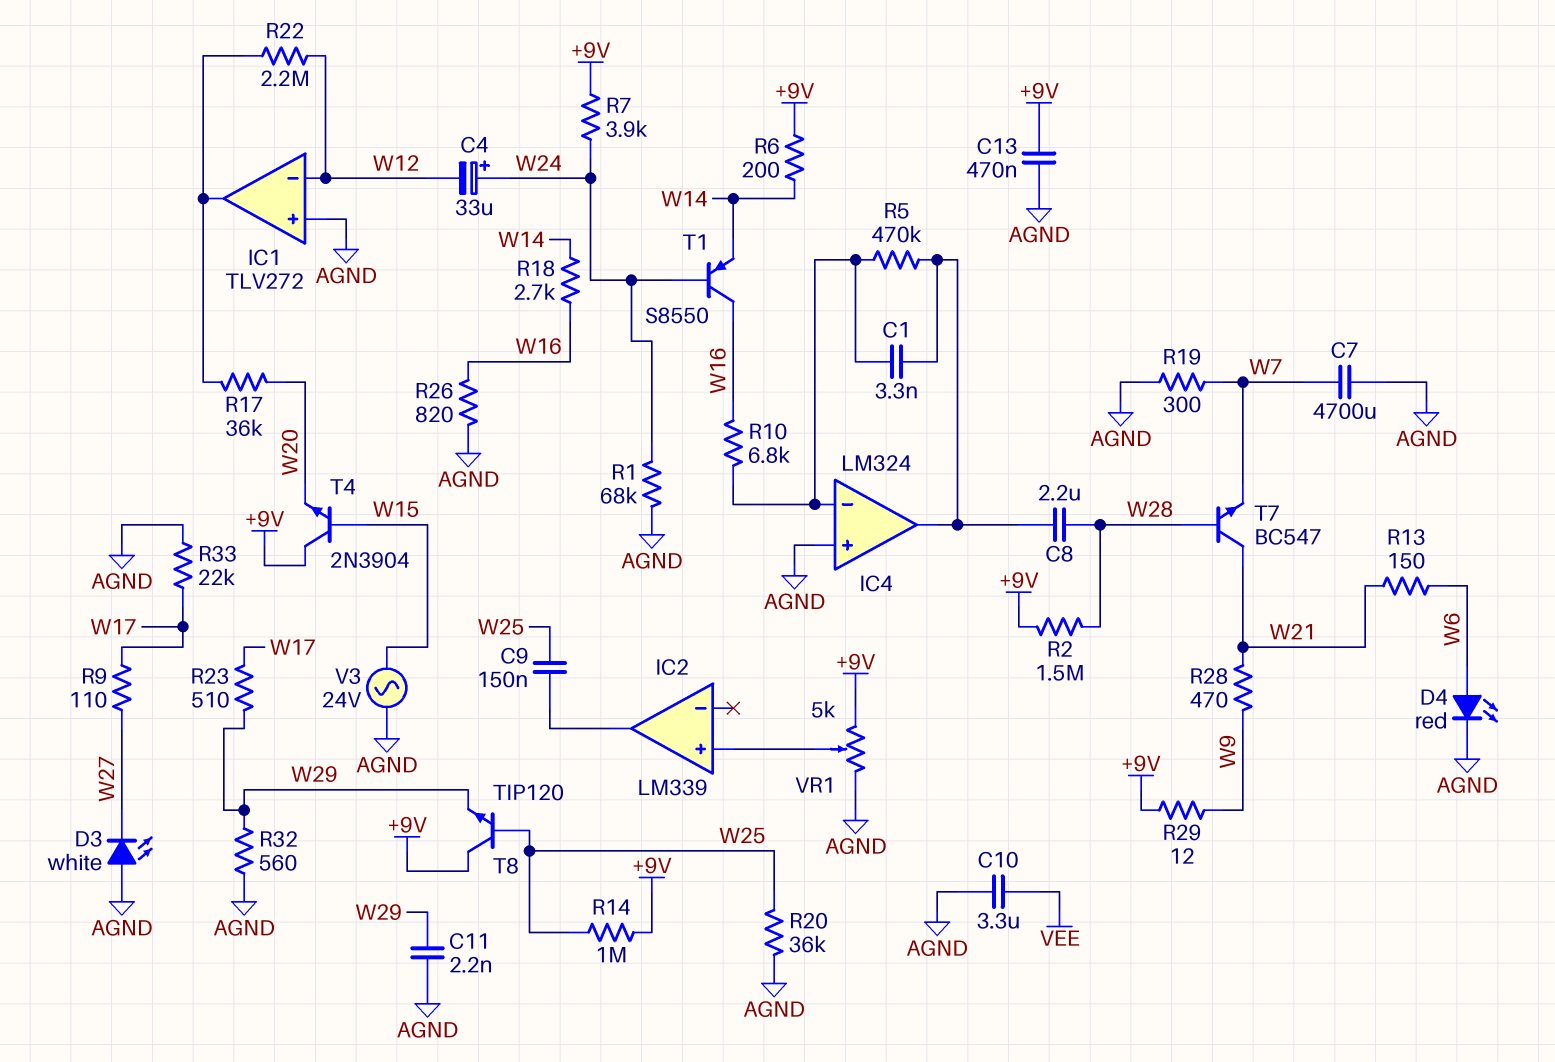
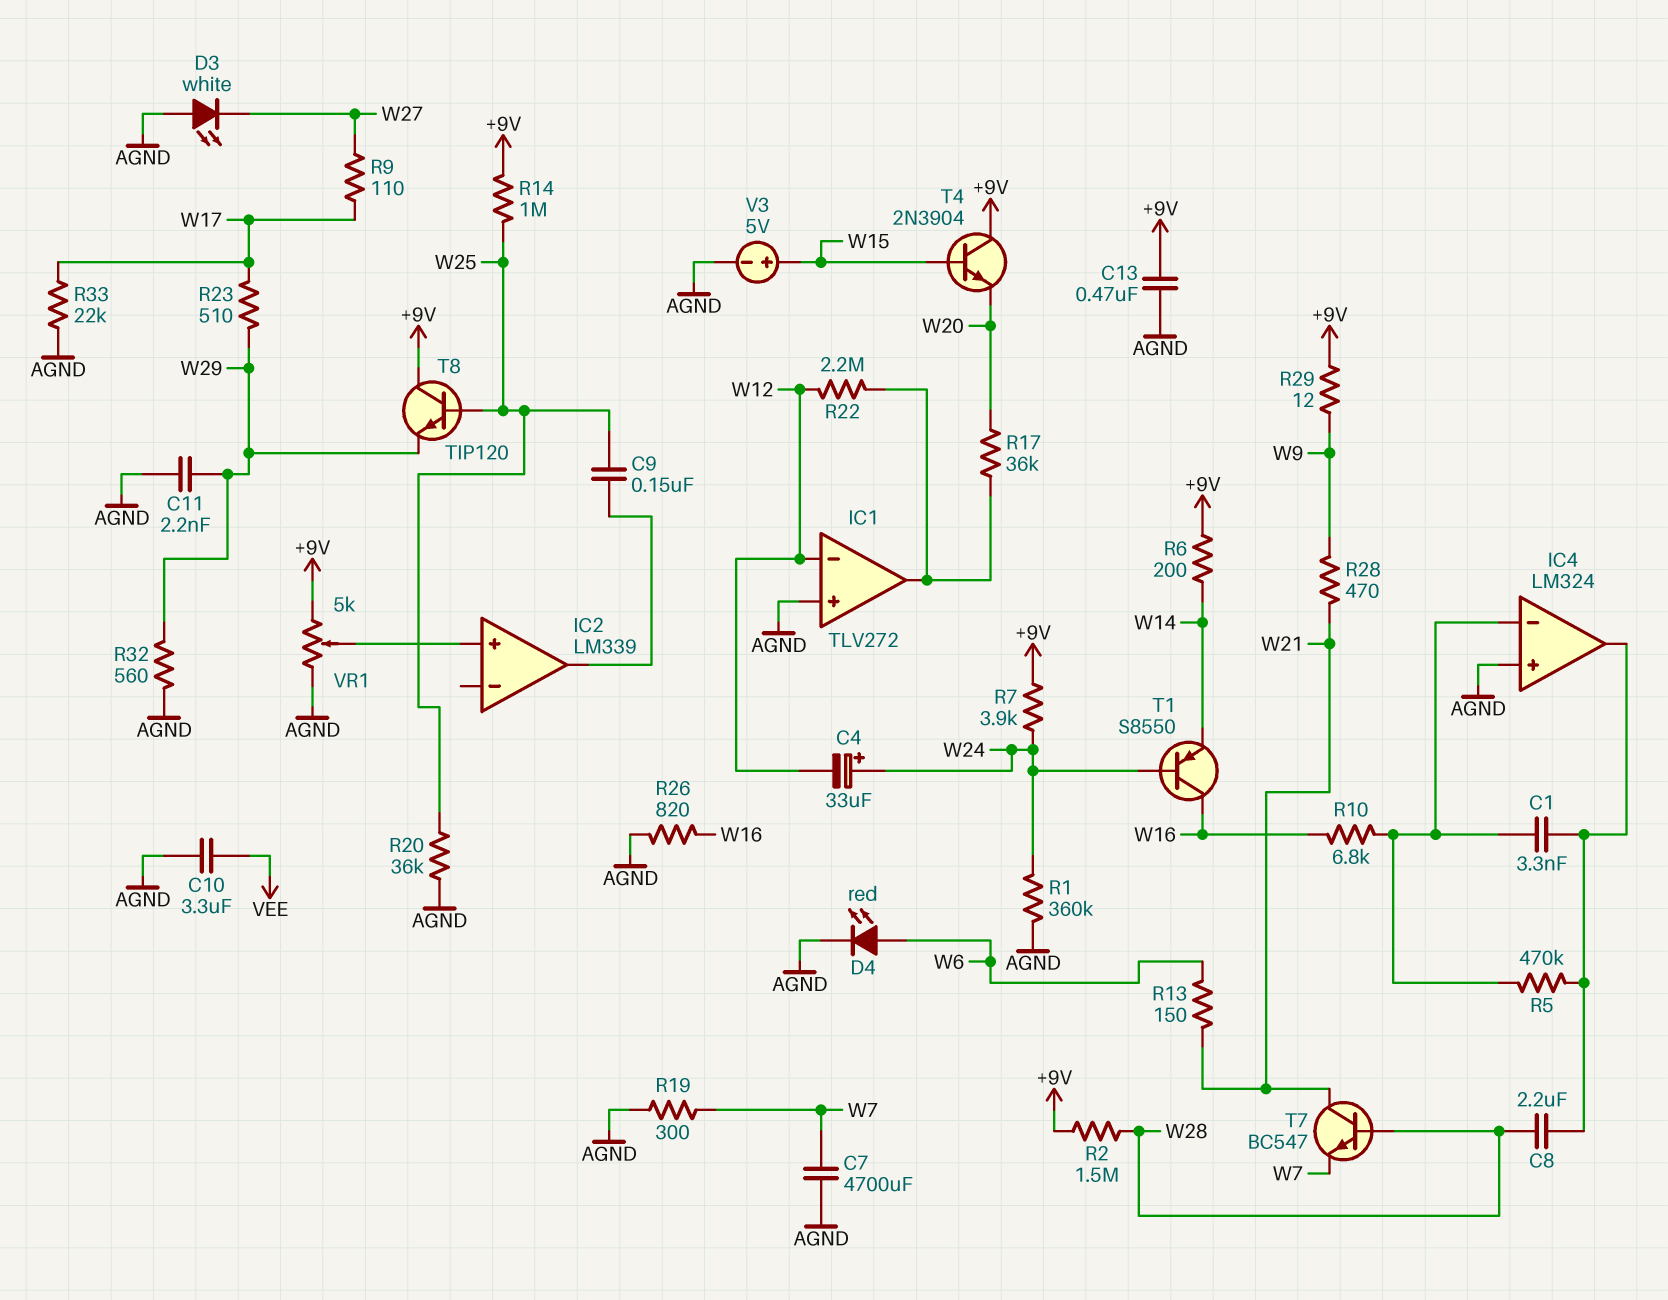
R1: 68k (AGND, W24) -> 360k (AGND, W24)
R18: 2.7k (W14, W16) -> none
V3: AC 24V (AGND, W15) -> 5V (plus W15, minus AGND)

